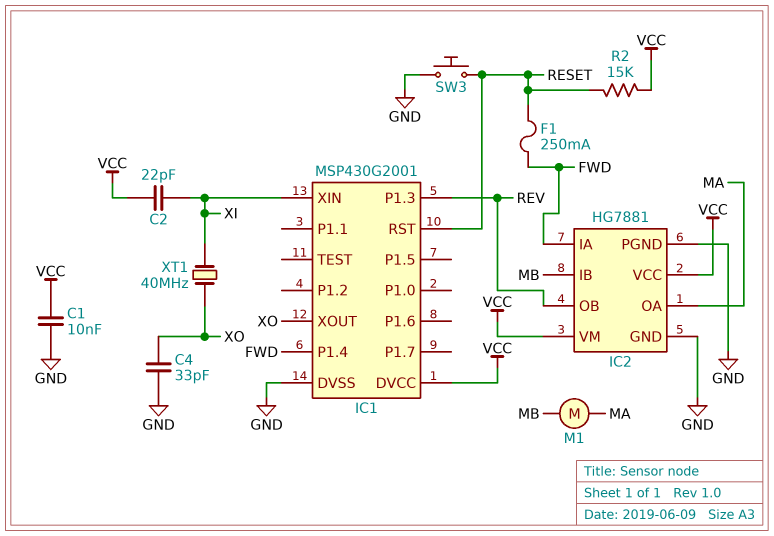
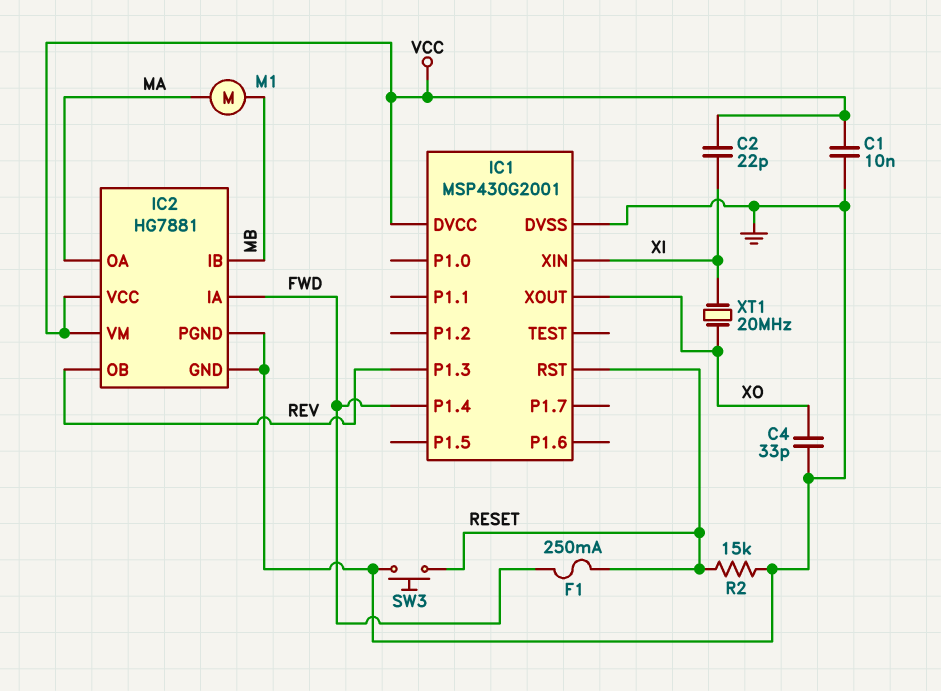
R2: 15k (RESET, VCC) -> 15k (GND, RESET)
XT1: 40MHz (XI, XO) -> 20MHz (XI, XO)

